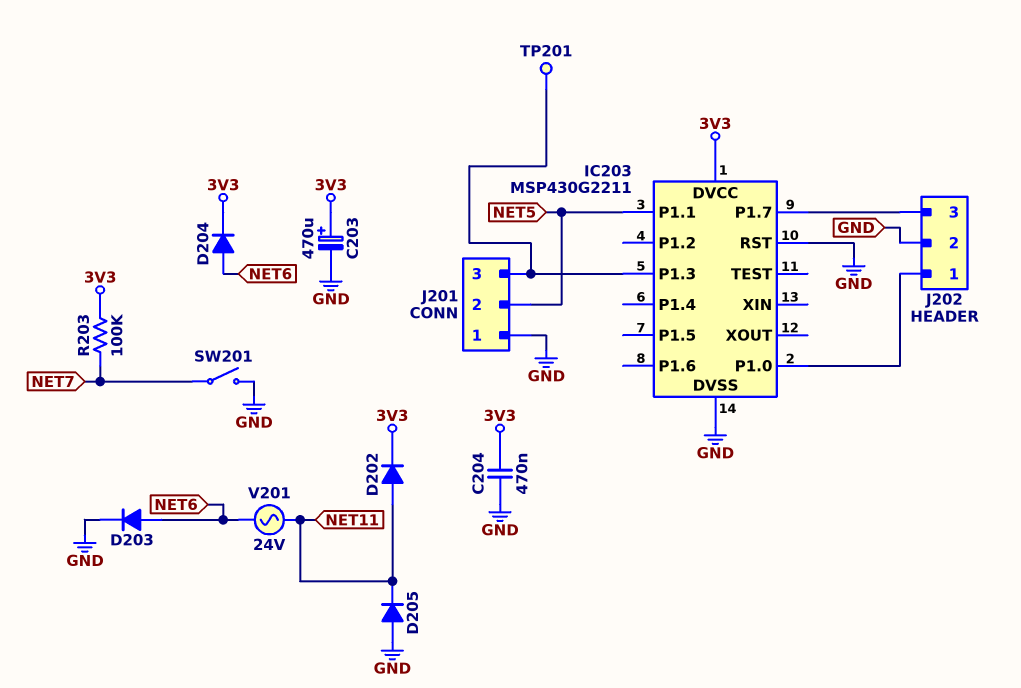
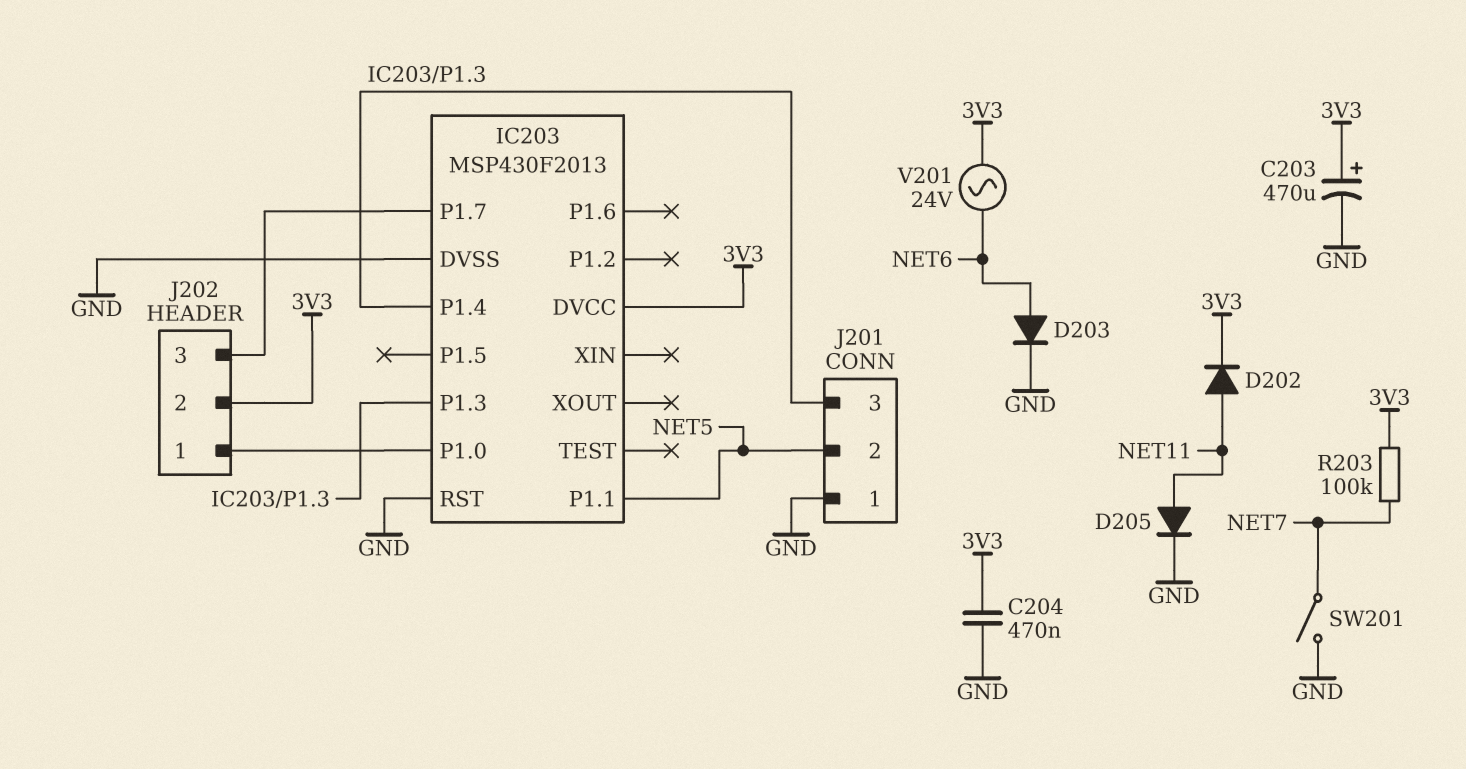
D204: diode (A NET6, K 3V3) -> none
D205: diode (A GND, K NET11) -> diode (A NET11, K GND)
IC203: MSP430G2211 -> MSP430F2013
IC203 pin P1.4: none -> IC203/P1.3
J202 pin 2: GND -> 3V3
TP201: test point (IC203/P1.3) -> none
V201: AC 24V (NET6, NET11) -> AC 24V (3V3, NET6)

